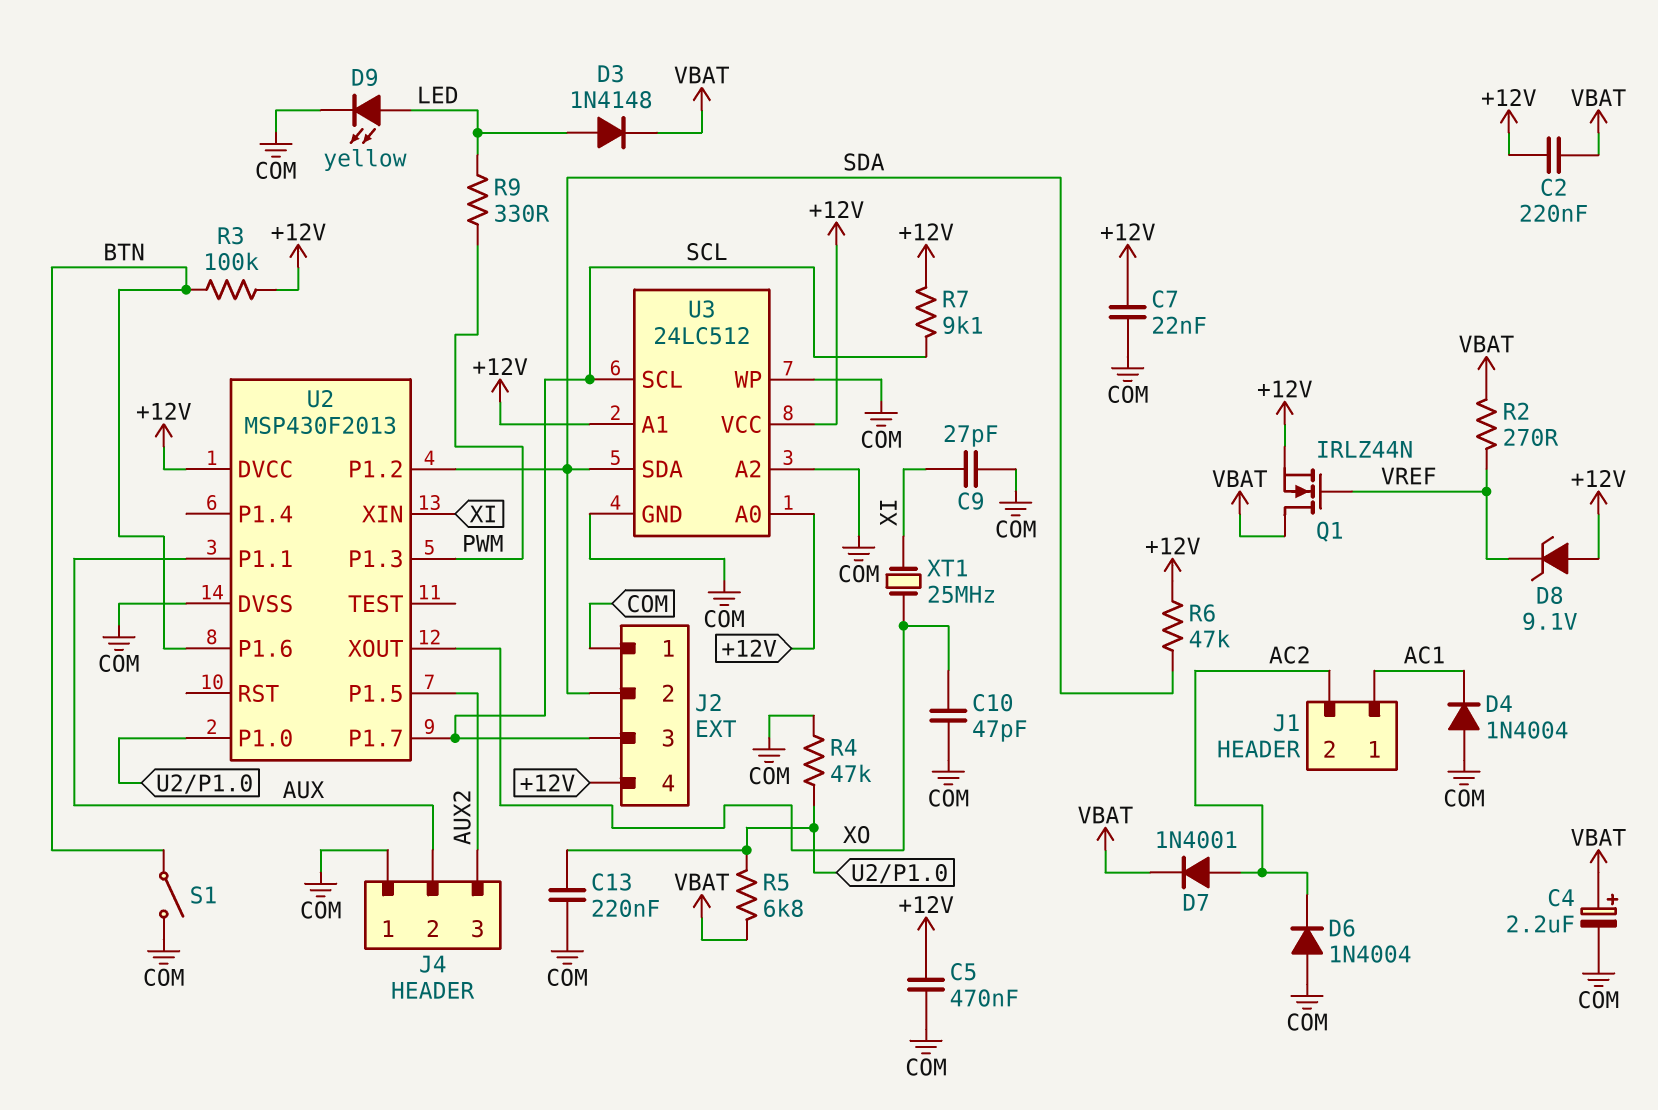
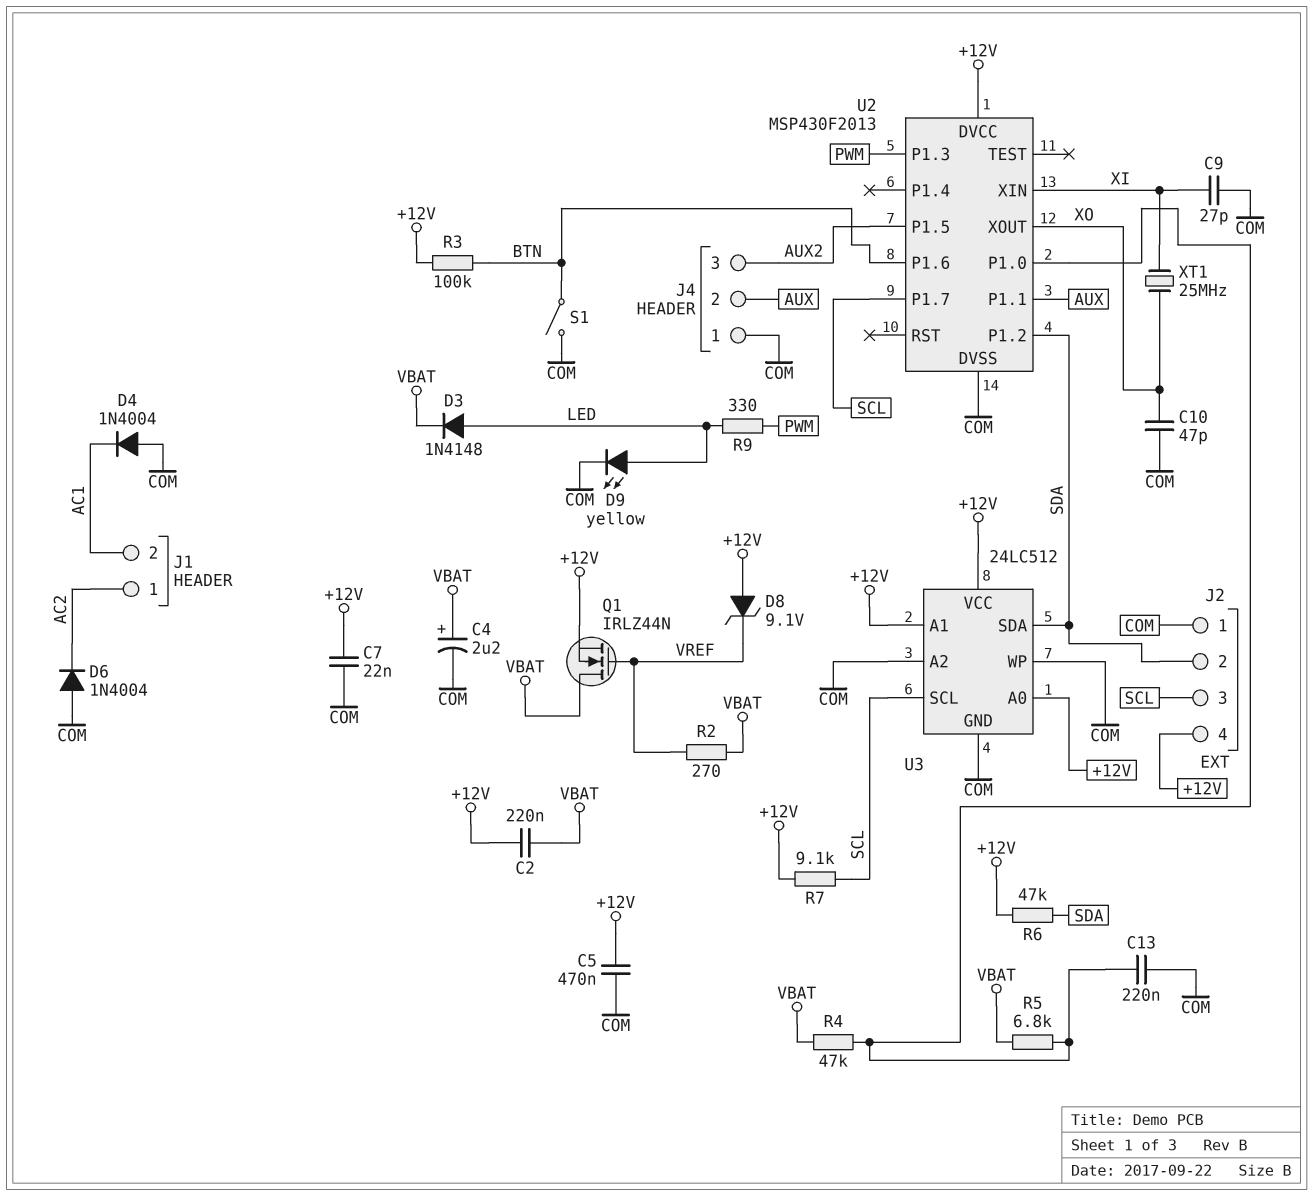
D7: diode 1N4001 (A AC2, K VBAT) -> none
J1 pin 1: AC1 -> AC2
J1 pin 2: AC2 -> AC1
R4: 47k (COM, U2/P1.0) -> 47k (U2/P1.0, VBAT)

